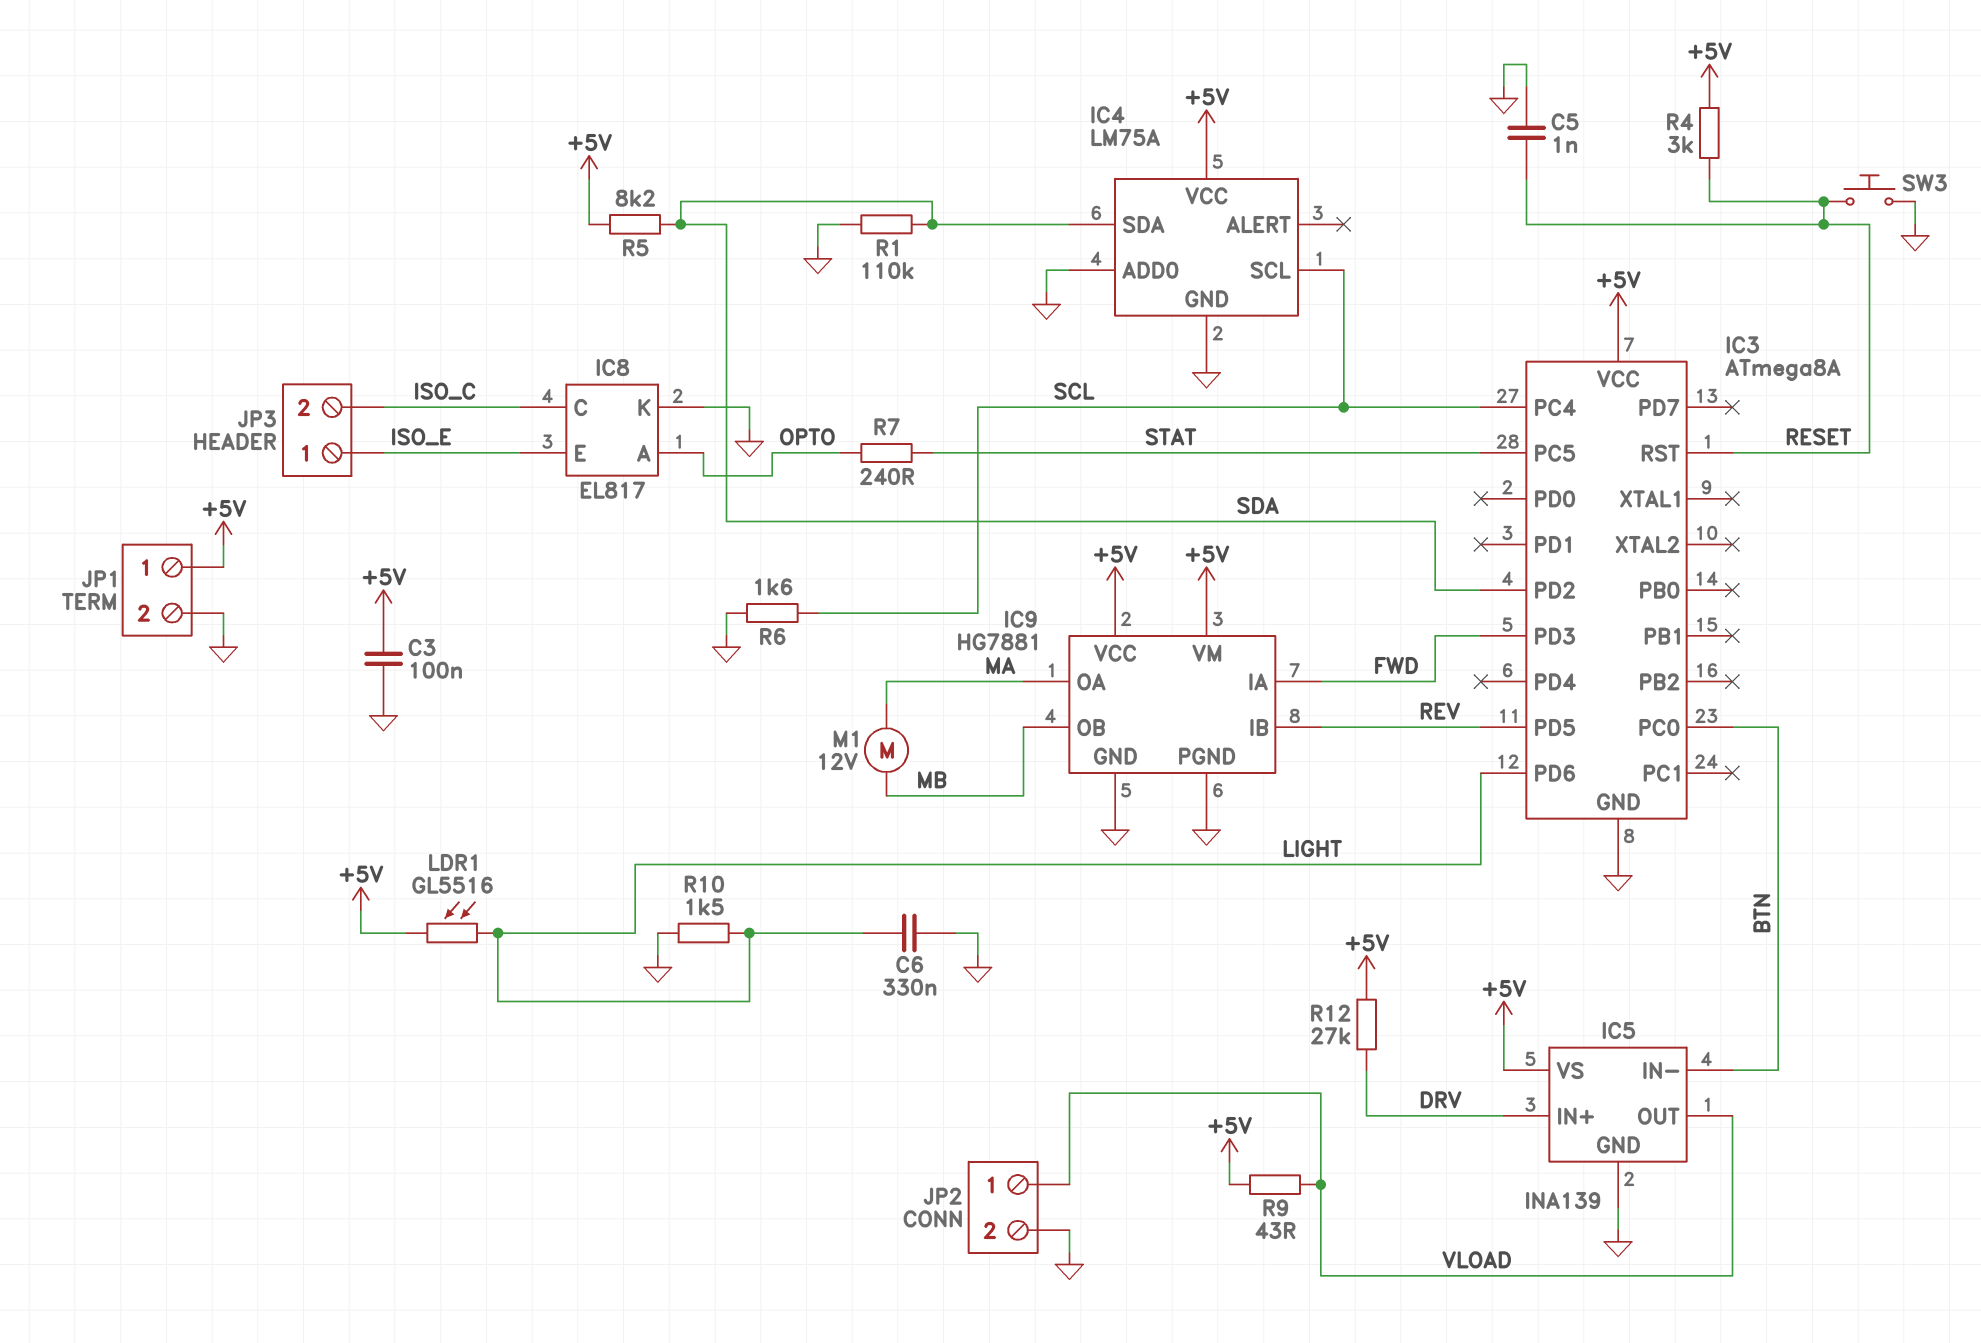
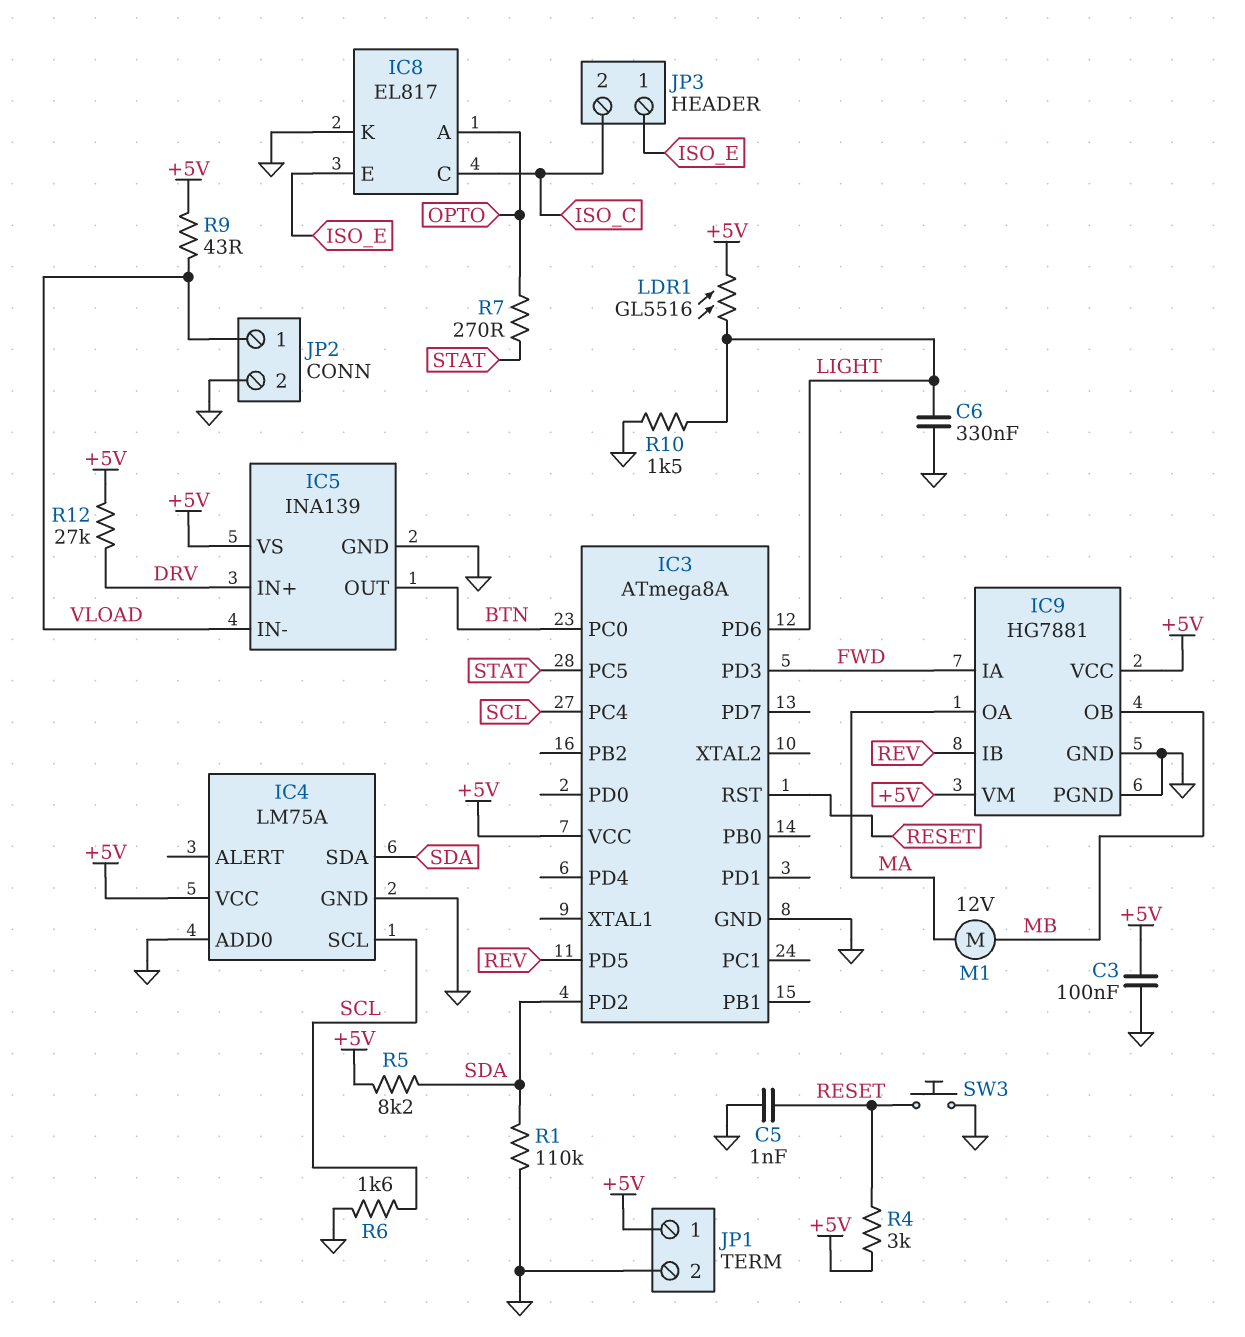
IC5 pin IN-: BTN -> VLOAD
IC5 pin OUT: VLOAD -> BTN
R7: 240 (OPTO, STAT) -> 270 (OPTO, STAT)

